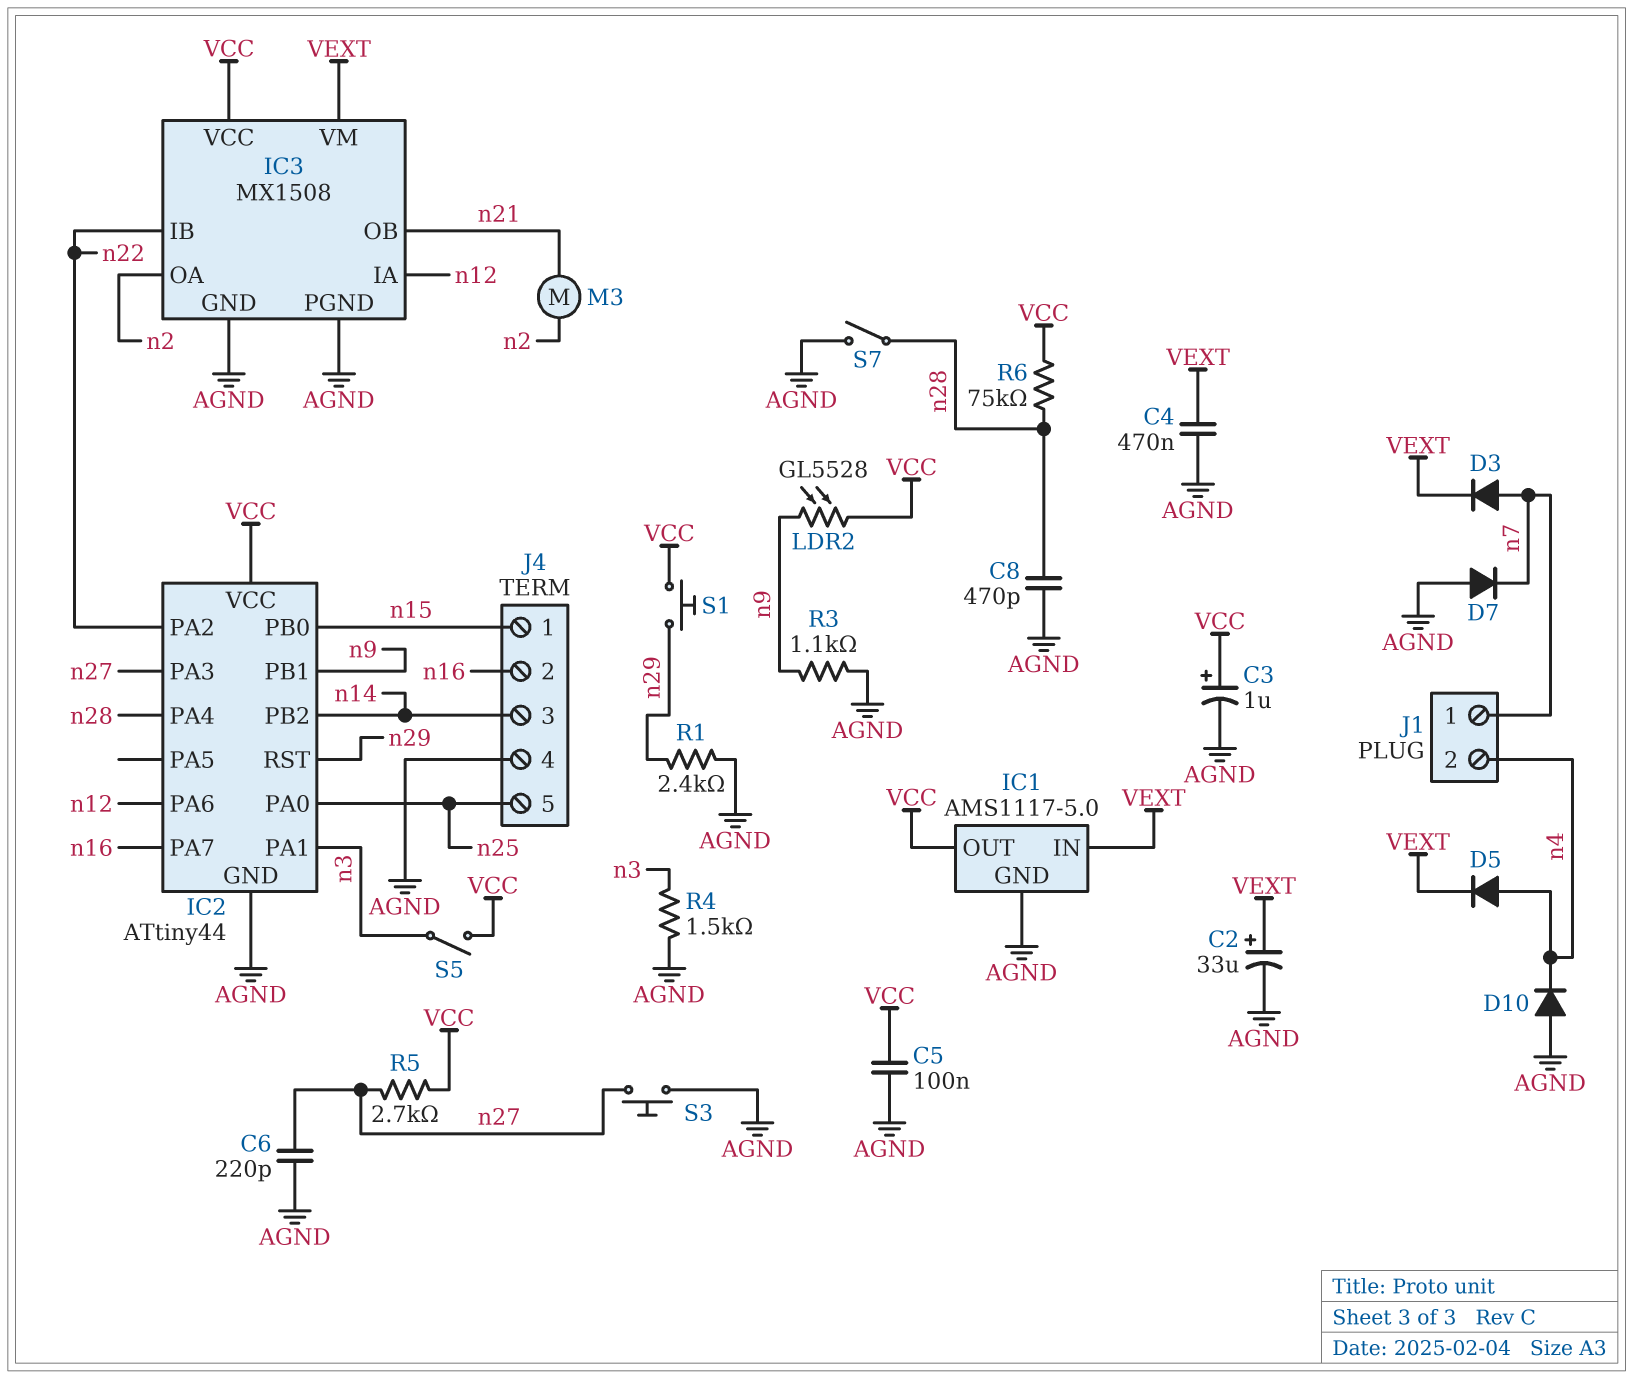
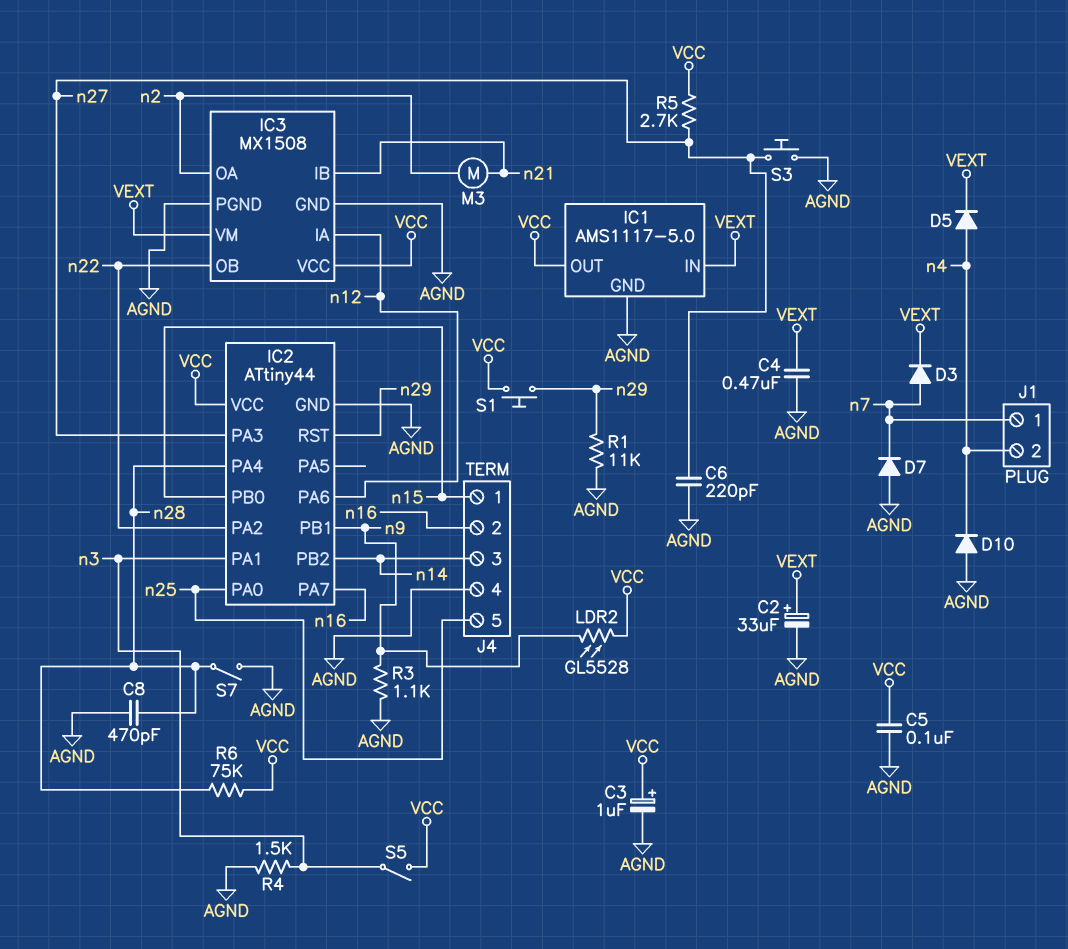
IC3 pin IB: n22 -> n21
IC3 pin OB: n21 -> n22
R1: 2.4k (AGND, n29) -> 11k (AGND, n29)

